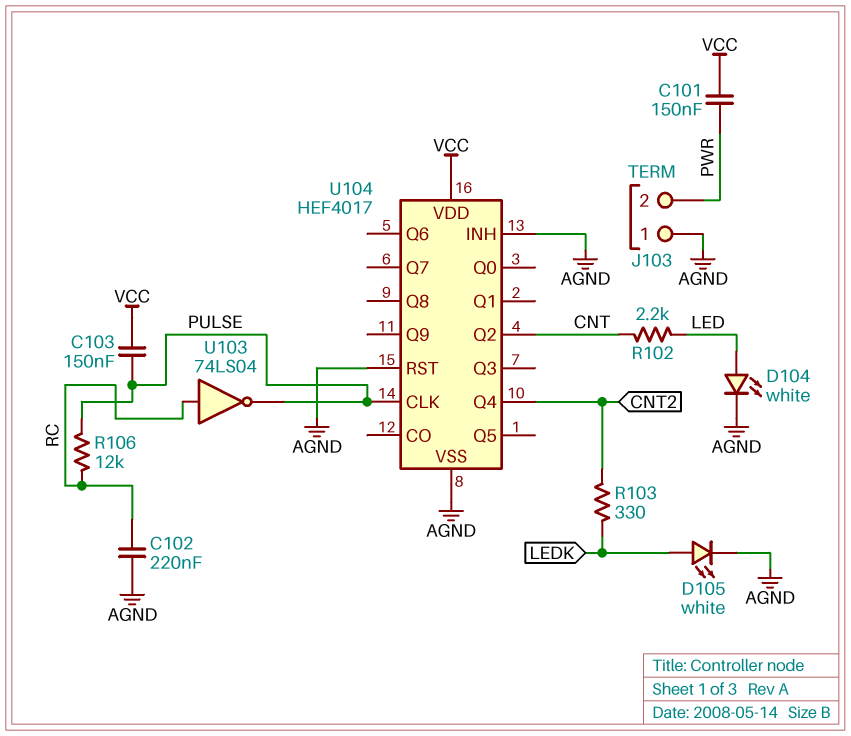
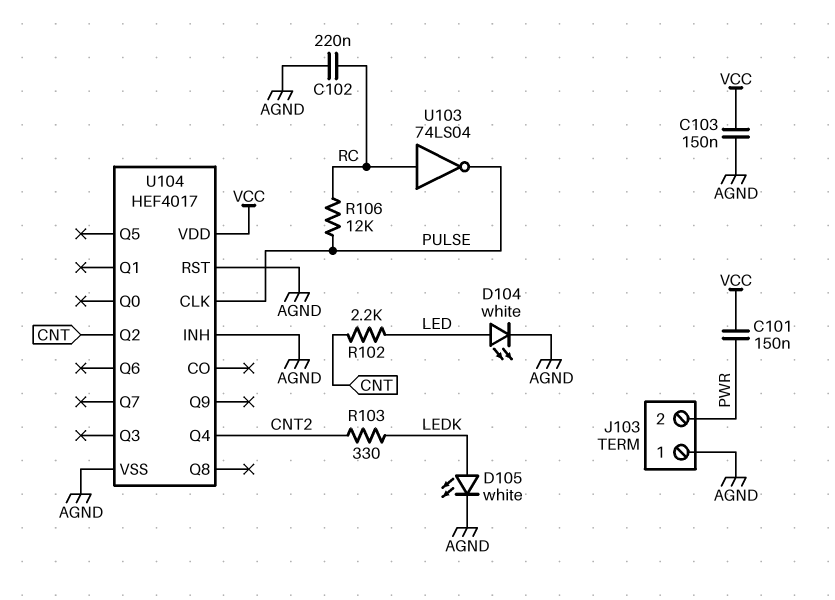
C103: 150nF (PULSE, VCC) -> 150nF (AGND, VCC)

